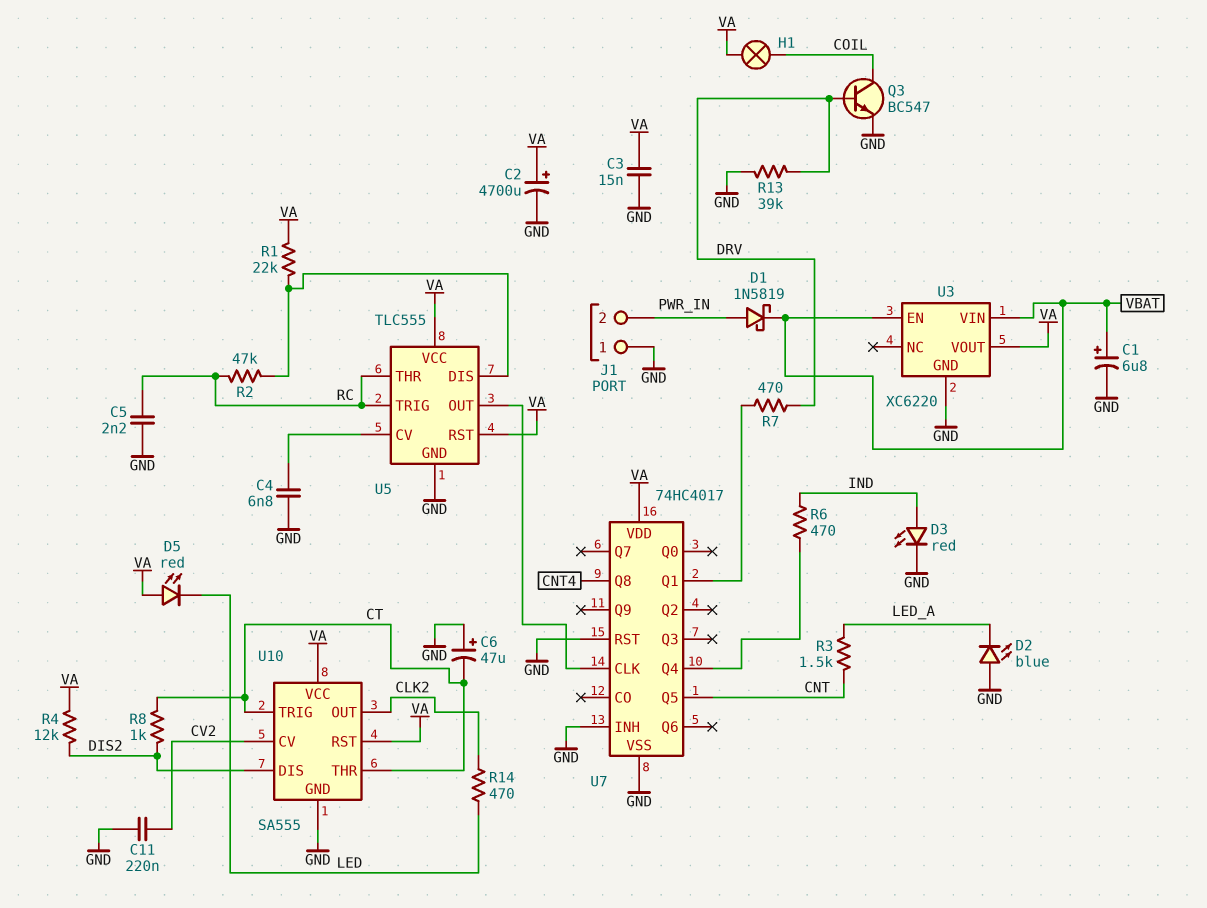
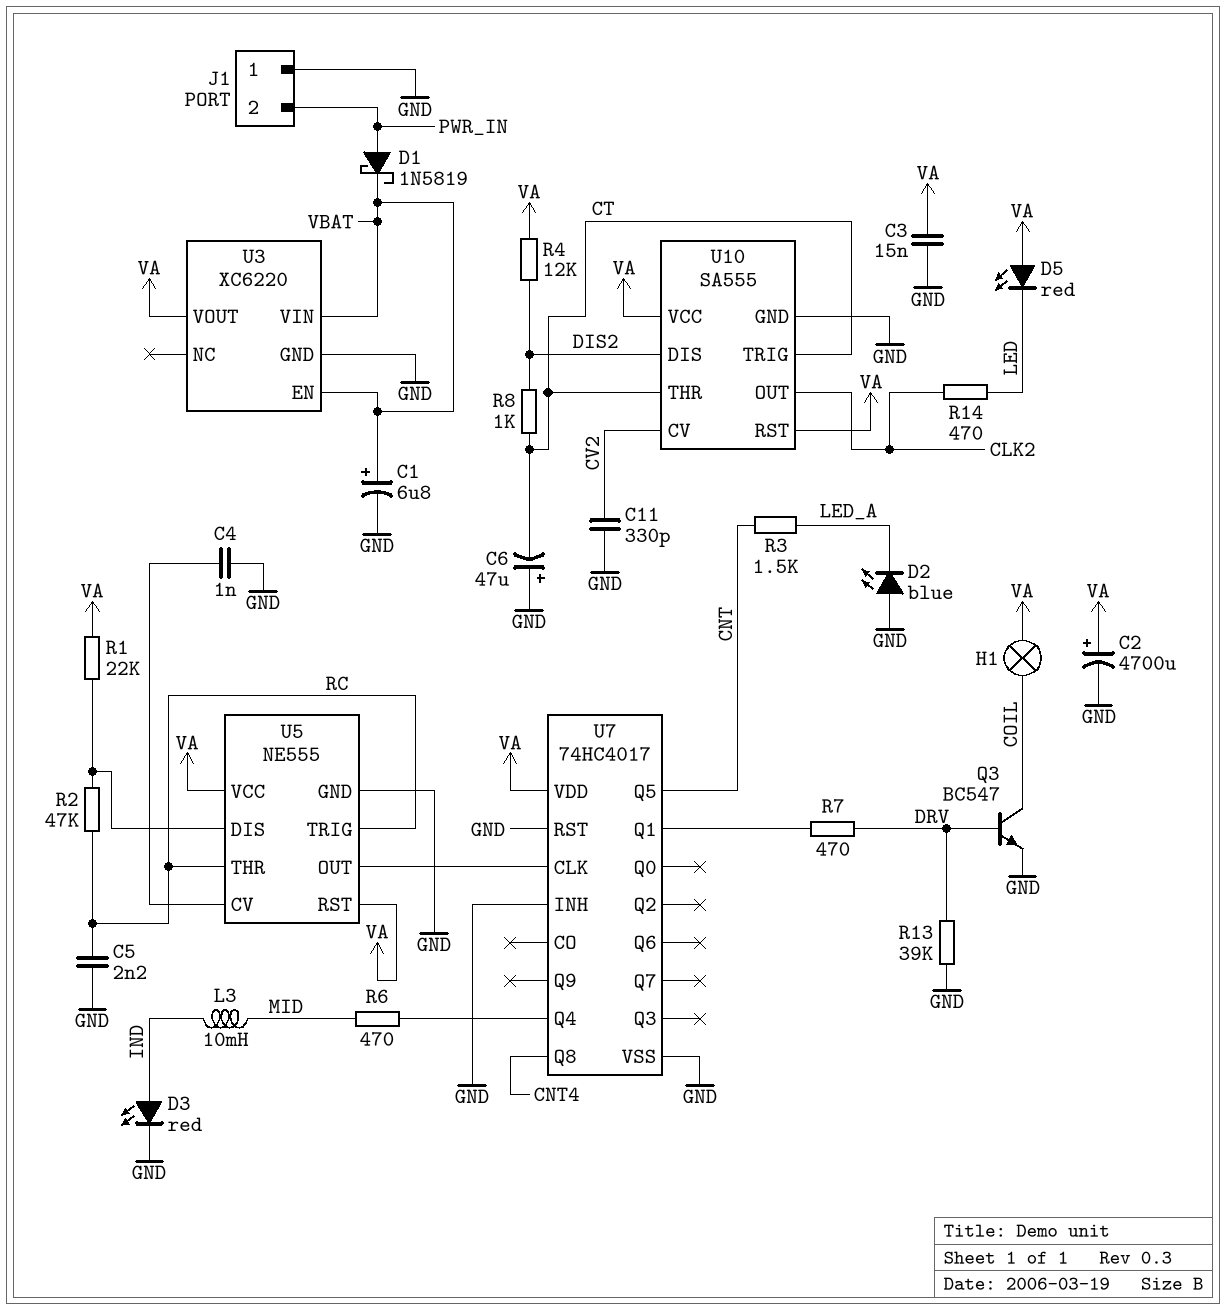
C4: 6.8nF (GND, U5/CV) -> 1nF (GND, U5/CV)
C11: 220nF (CV2, GND) -> 330pF (CV2, GND)
L3: none -> 10mH (IND, MID)
R6: 470 (IND, U7/Q4) -> 470 (MID, U7/Q4)
U5: TLC555 -> NE555

